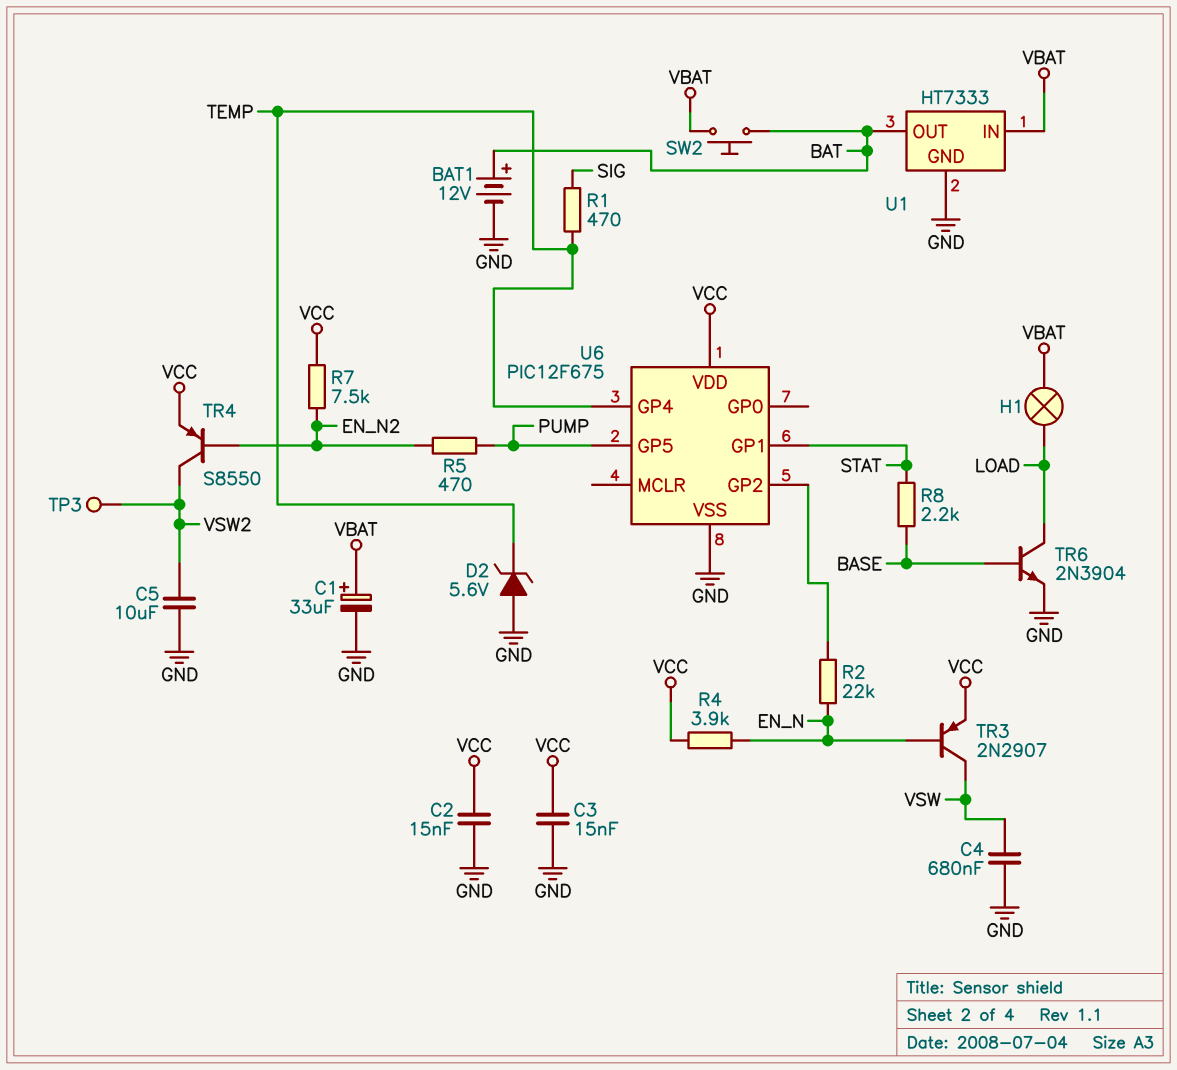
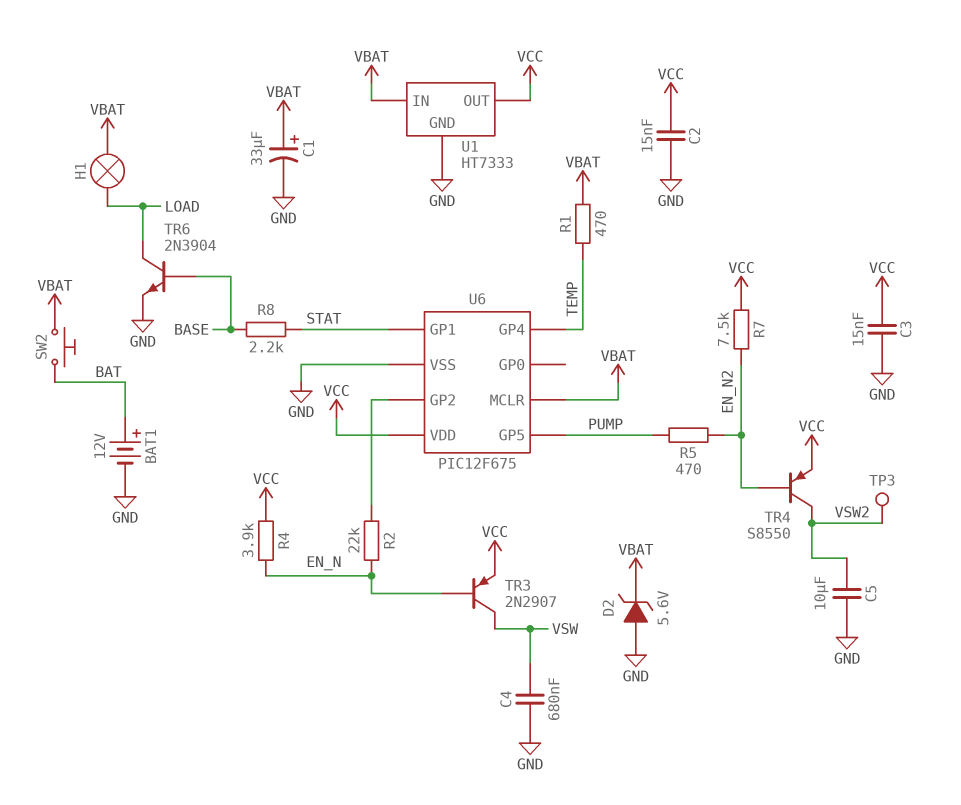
D2: zener 5.6V (A GND, K TEMP) -> zener 5.6V (A GND, K VBAT)
R1: 470 (SIG, TEMP) -> 470 (TEMP, VBAT)
U1 pin OUT: BAT -> VCC
U6 pin MCLR: none -> VBAT

